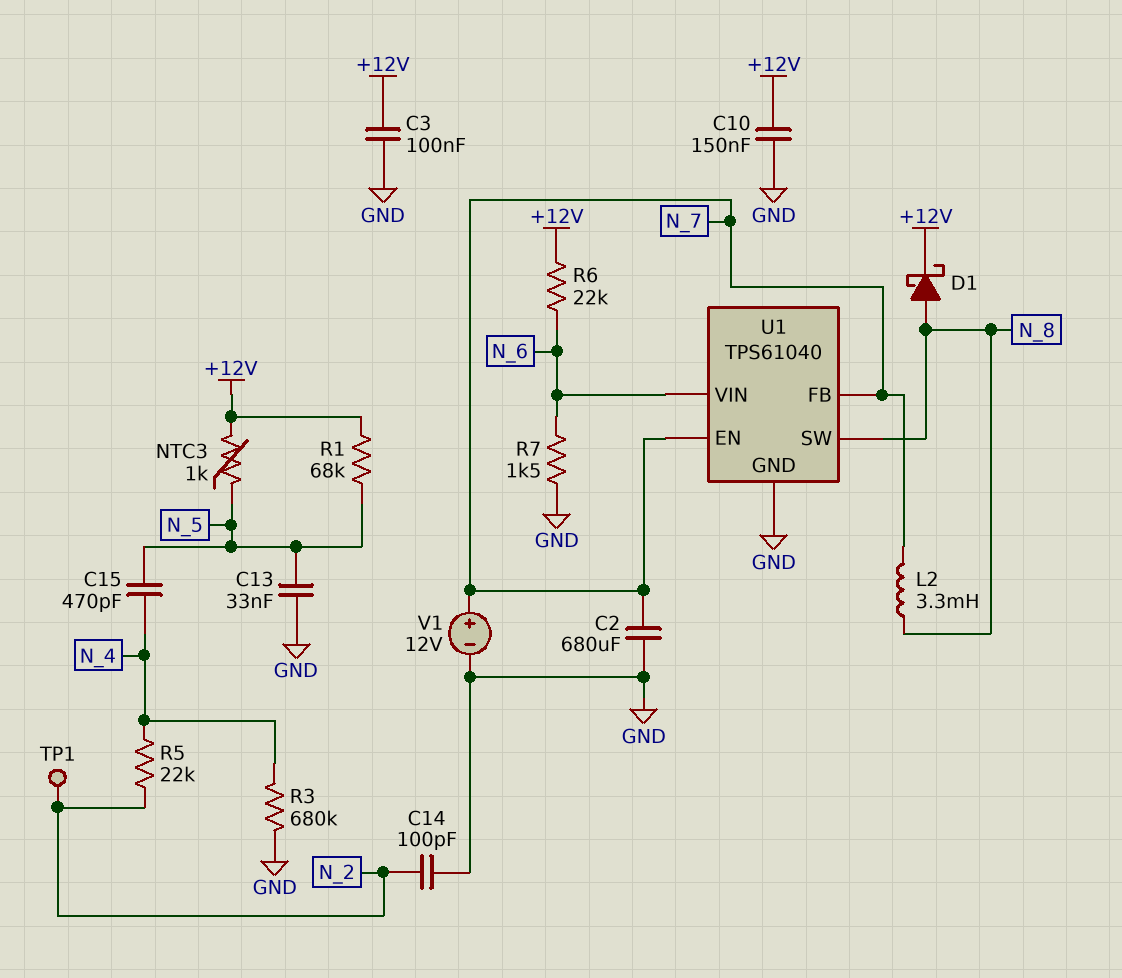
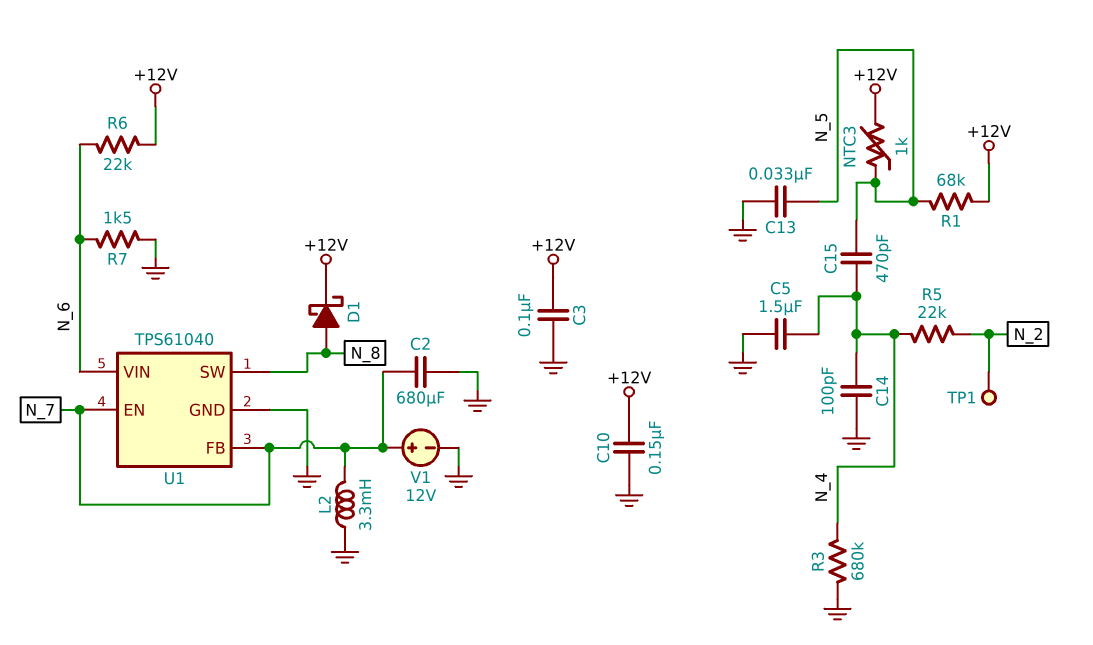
C5: none -> 1.5uF (GND, N_4)
C14: 100pF (GND, N_2) -> 100pF (GND, N_4)
L2: 3.3mH (N_7, N_8) -> 3.3mH (GND, N_7)

